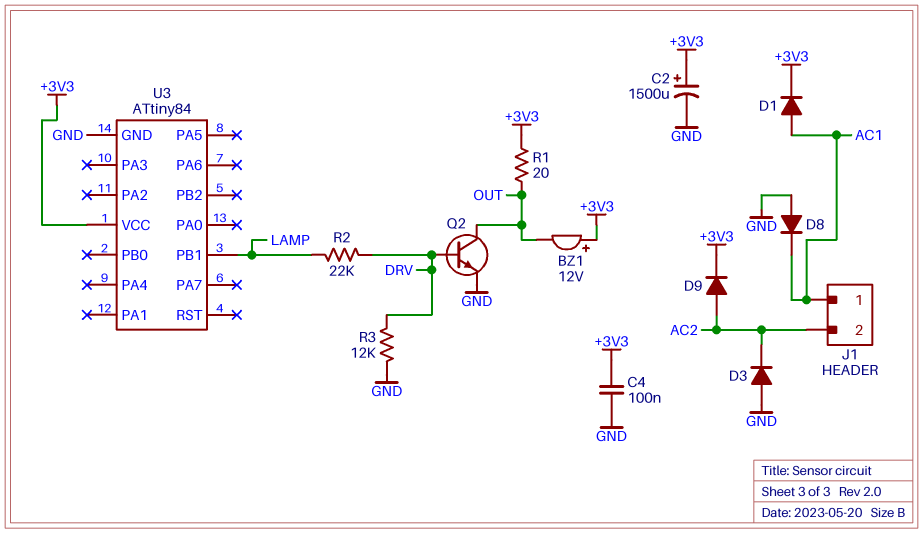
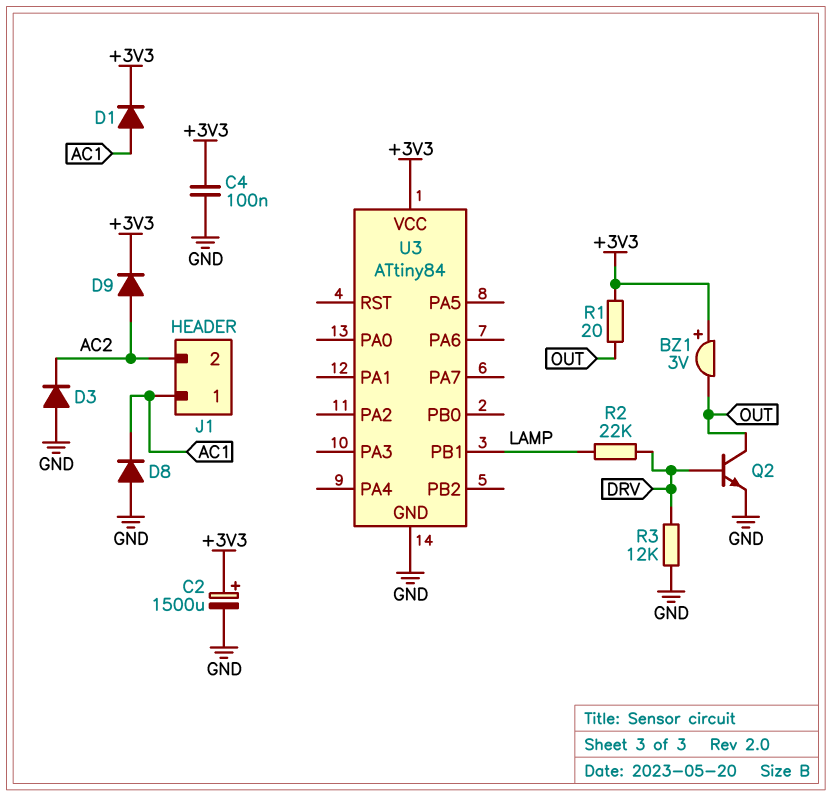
BZ1: buzzer 12V (plus +3V3, minus OUT) -> buzzer 3V (plus +3V3, minus OUT)

